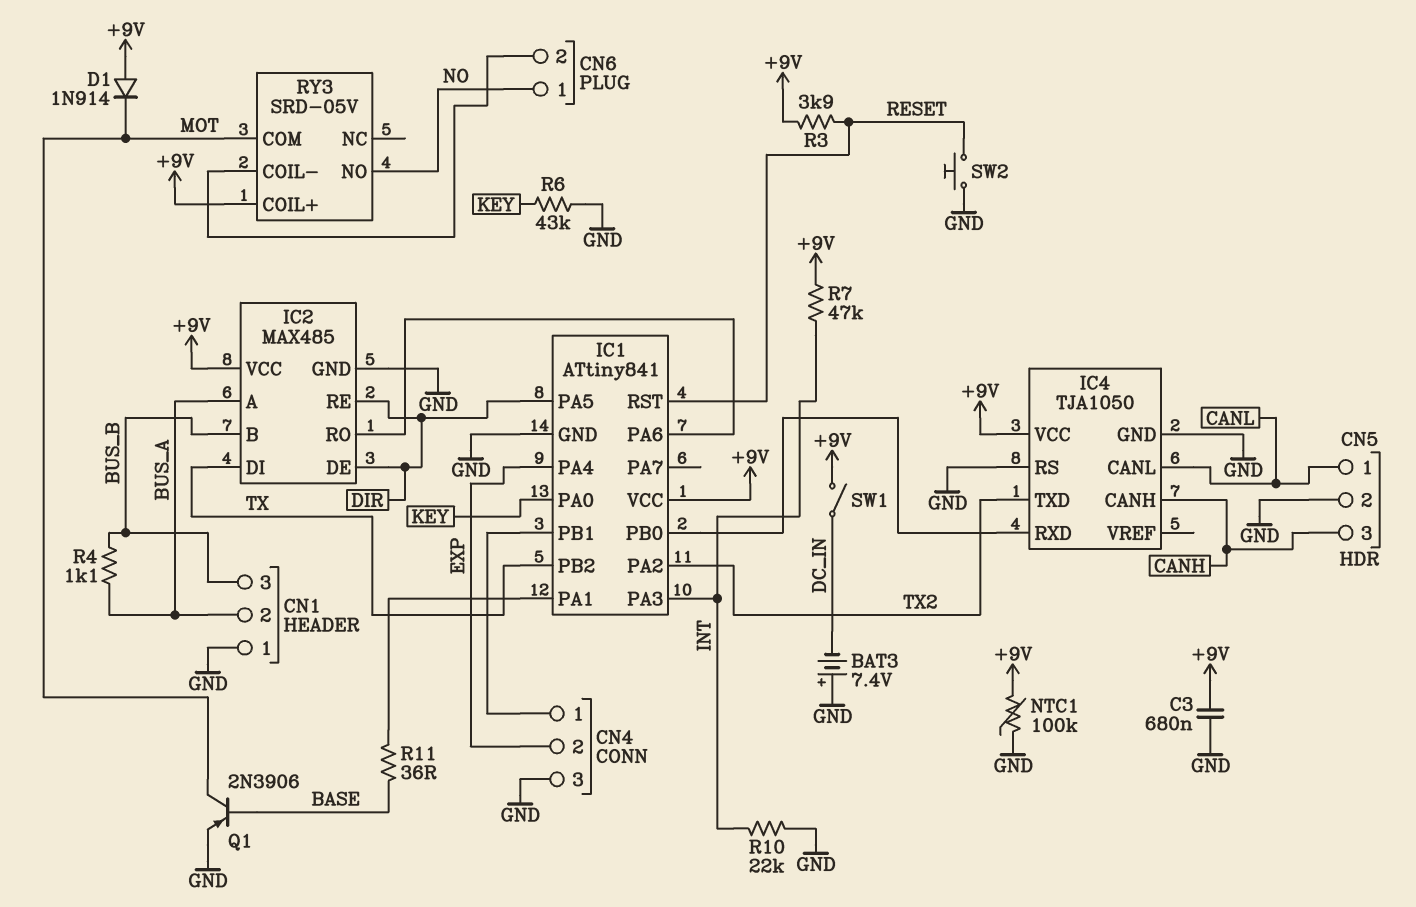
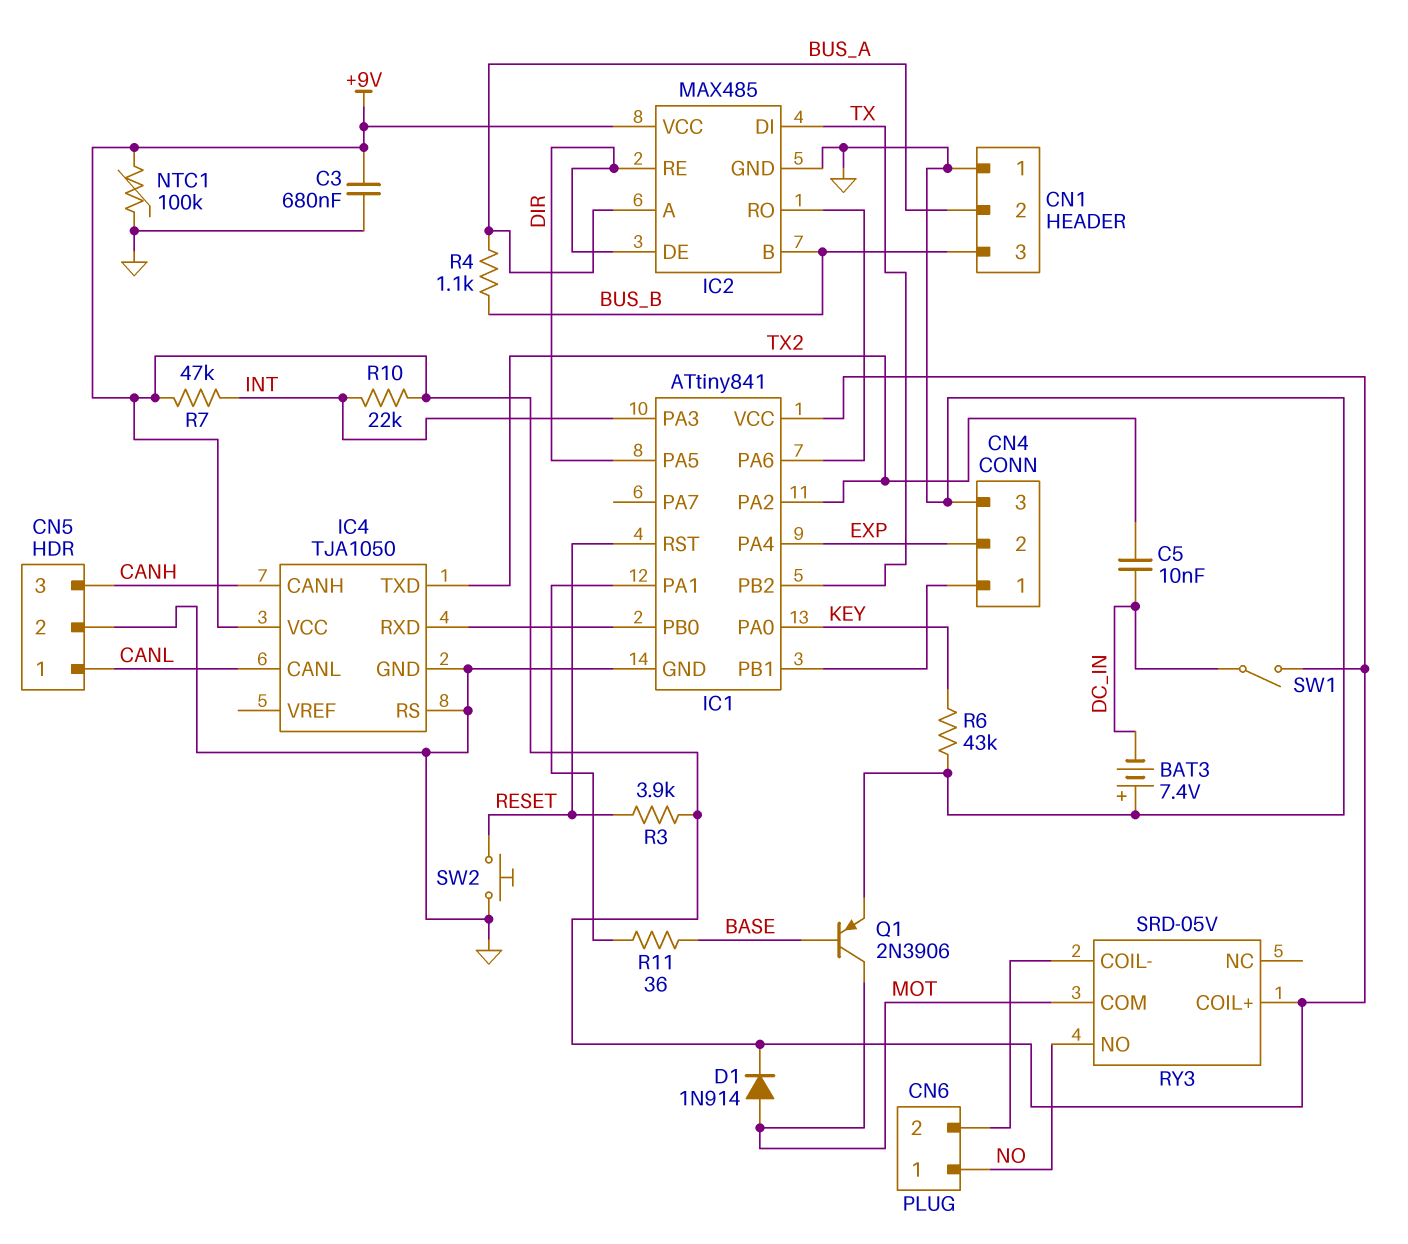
C5: none -> 10nF (DC_IN, TX2)
D1: diode 1N914 (A +9V, K MOT) -> diode 1N914 (A MOT, K +9V)
R10: 22k (GND, INT) -> 22k (+9V, INT)

